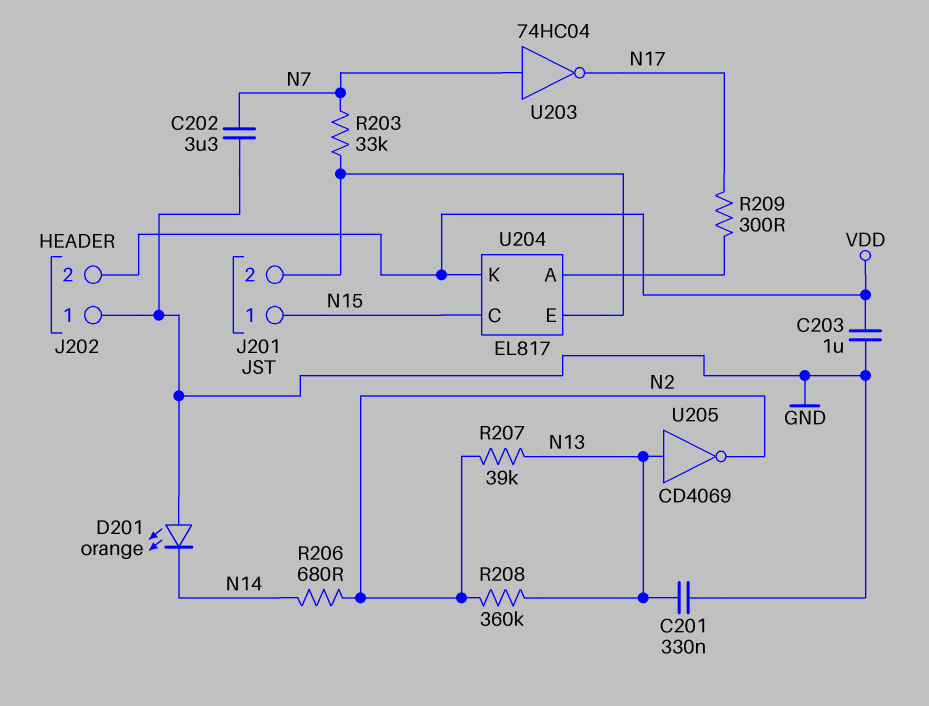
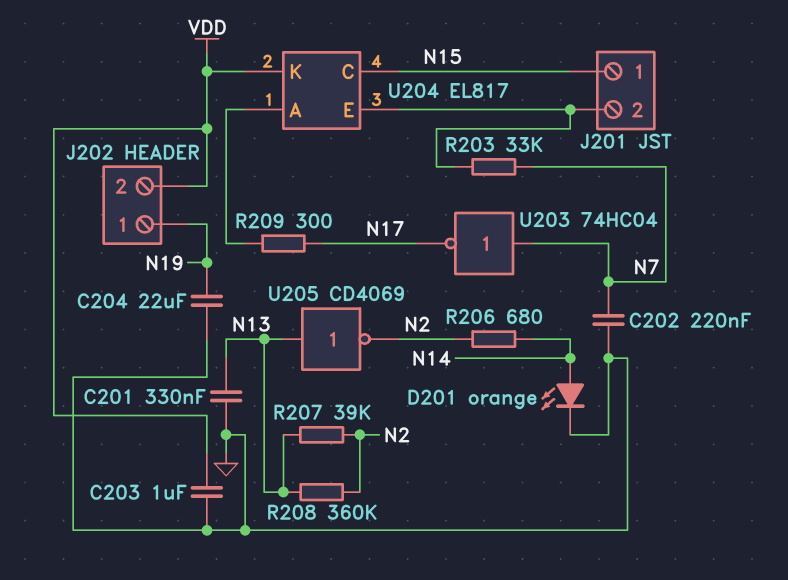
C202: 3.3uF (GND, N7) -> 220nF (GND, N7)
C204: none -> 22uF (GND, N19)
D201: LED orange (A GND, K N14) -> LED orange (A N14, K GND)
J202 pin 1: GND -> N19

